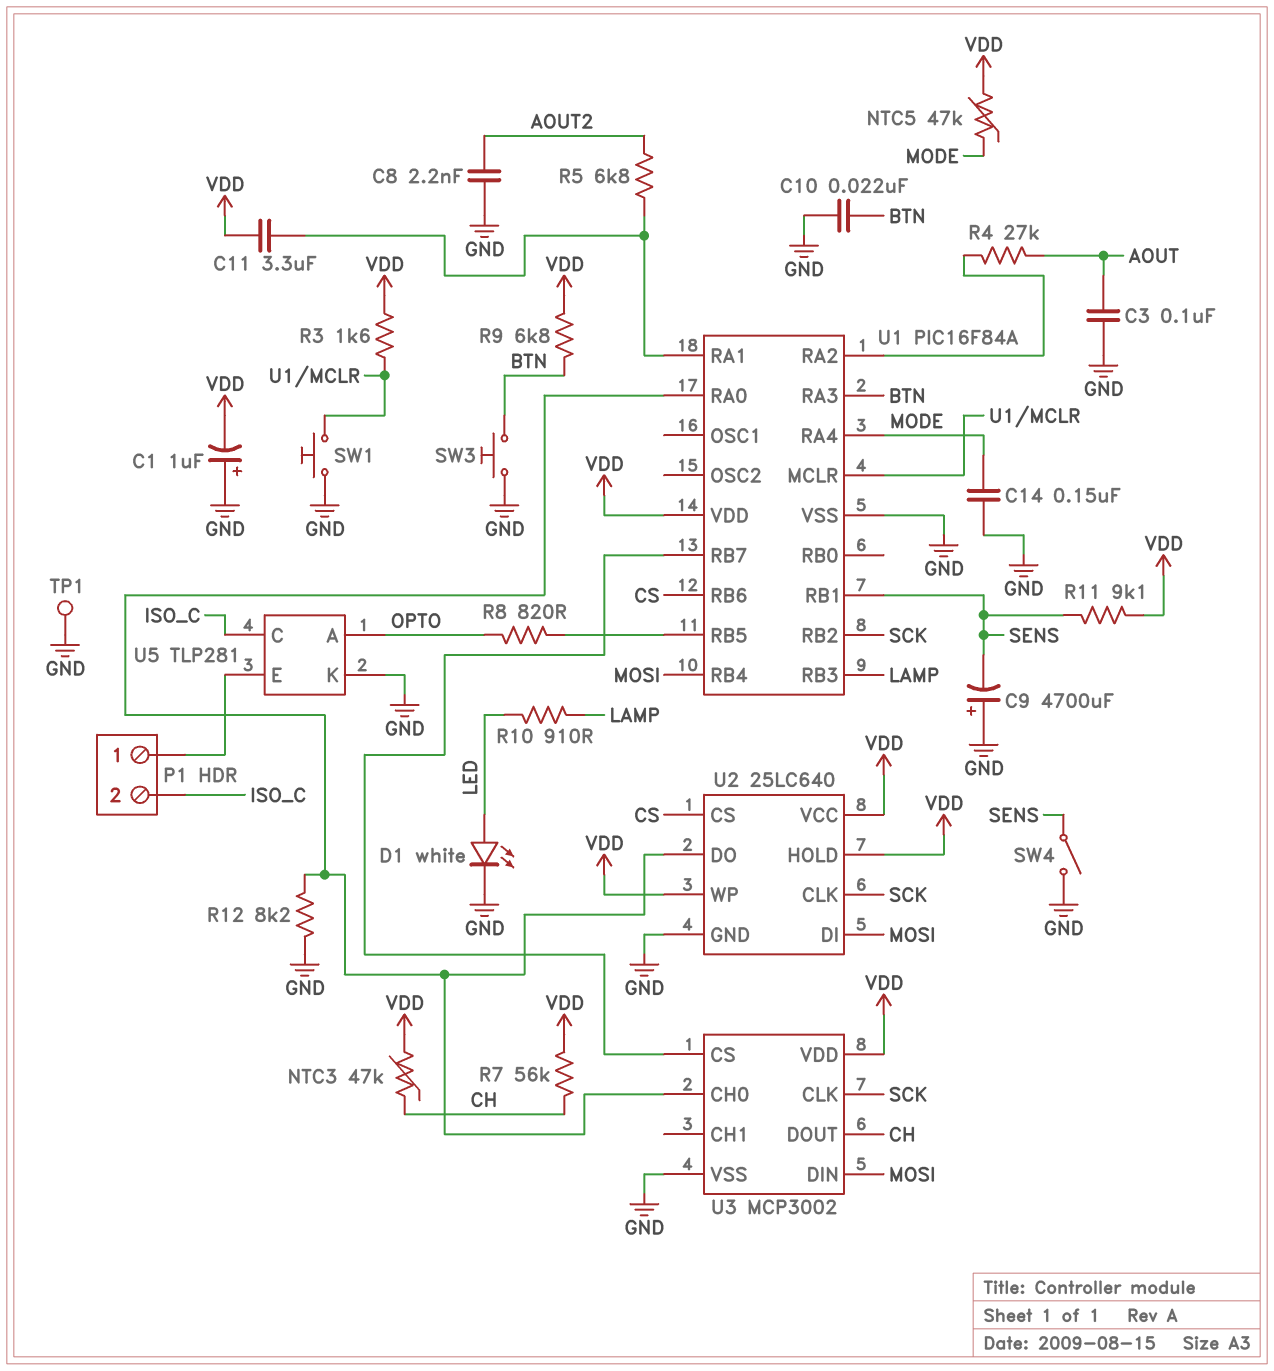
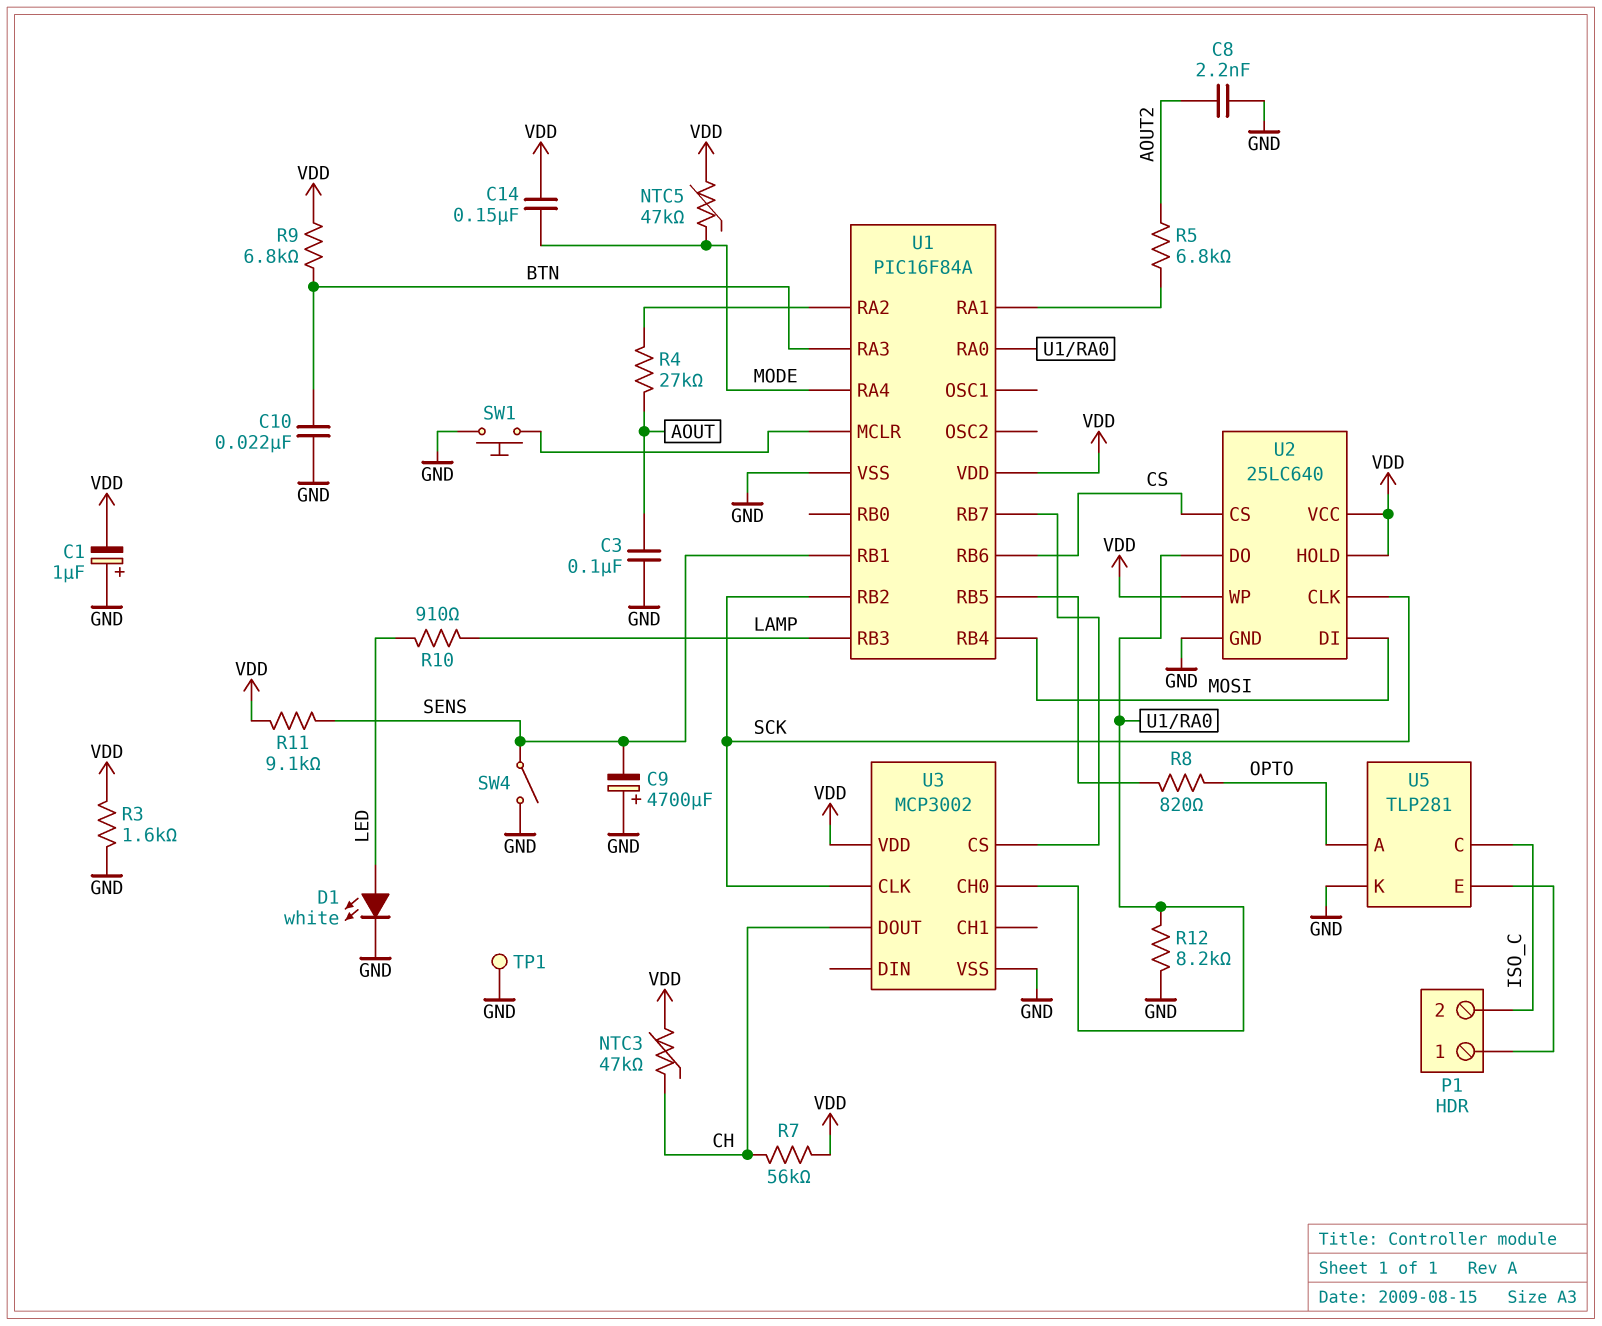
C11: 3.3uF (U1/RA1, VDD) -> none
C14: 150nF (GND, MODE) -> 150nF (MODE, VDD)
R3: 1.6k (U1/MCLR, VDD) -> 1.6k (GND, VDD)
SW3: button (BTN, GND) -> none
U3 pin DIN: MOSI -> none

